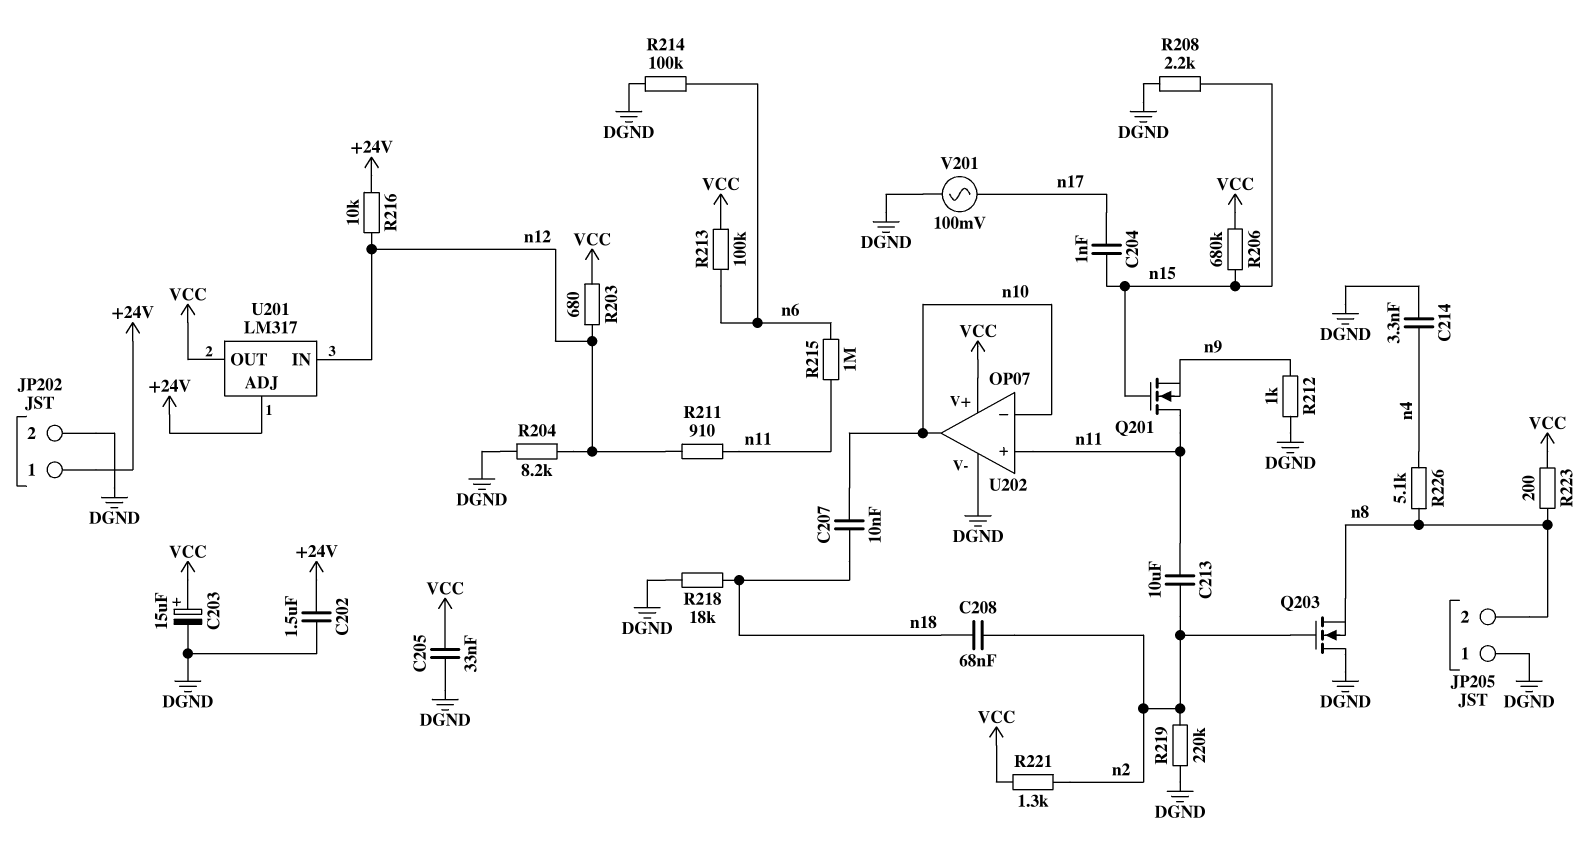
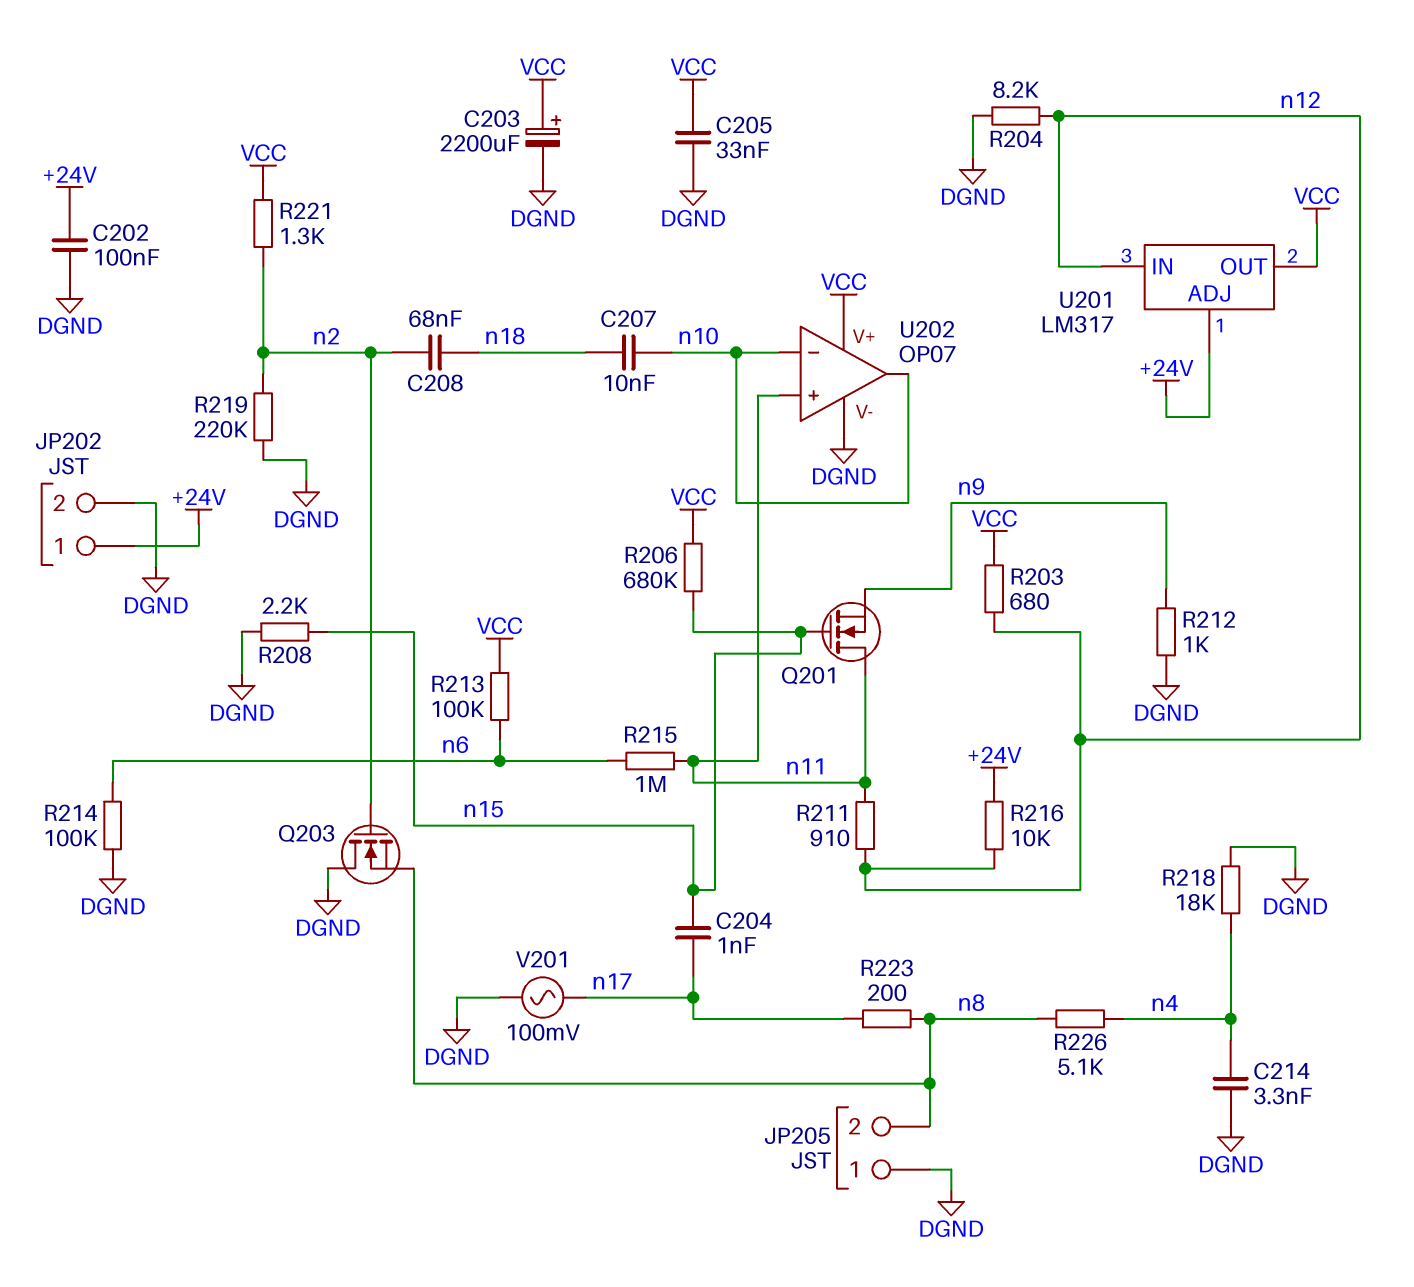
C202: 1.5uF (+24V, DGND) -> 100nF (+24V, DGND)
C203: 15uF (plus VCC, minus DGND) -> 2200uF (plus VCC, minus DGND)
C213: 10uF (n2, n11) -> none
R218: 18k (DGND, n18) -> 18k (DGND, n4)
R223: 200 (VCC, n8) -> 200 (n8, n17)

